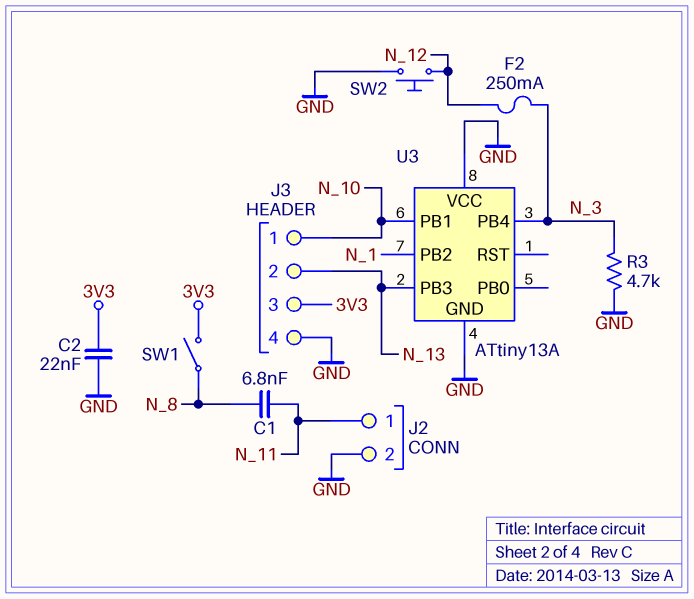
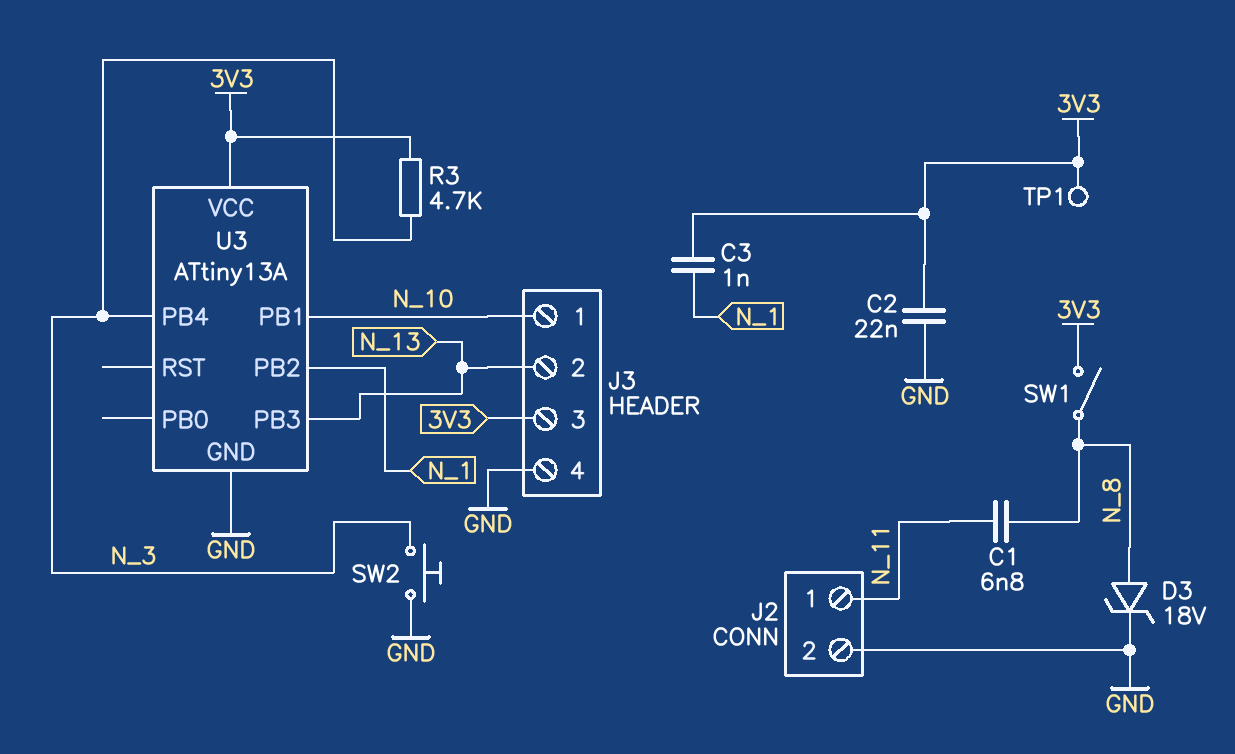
C3: none -> 1nF (3V3, N_1)
D3: none -> zener 18V (A N_8, K GND)
F2: 250mA (N_3, N_12) -> none
R3: 4.7k (GND, N_3) -> 4.7k (3V3, N_3)
SW2: button (GND, N_12) -> button (GND, N_3)
TP1: none -> test point (3V3)
U3 pin VCC: GND -> 3V3

